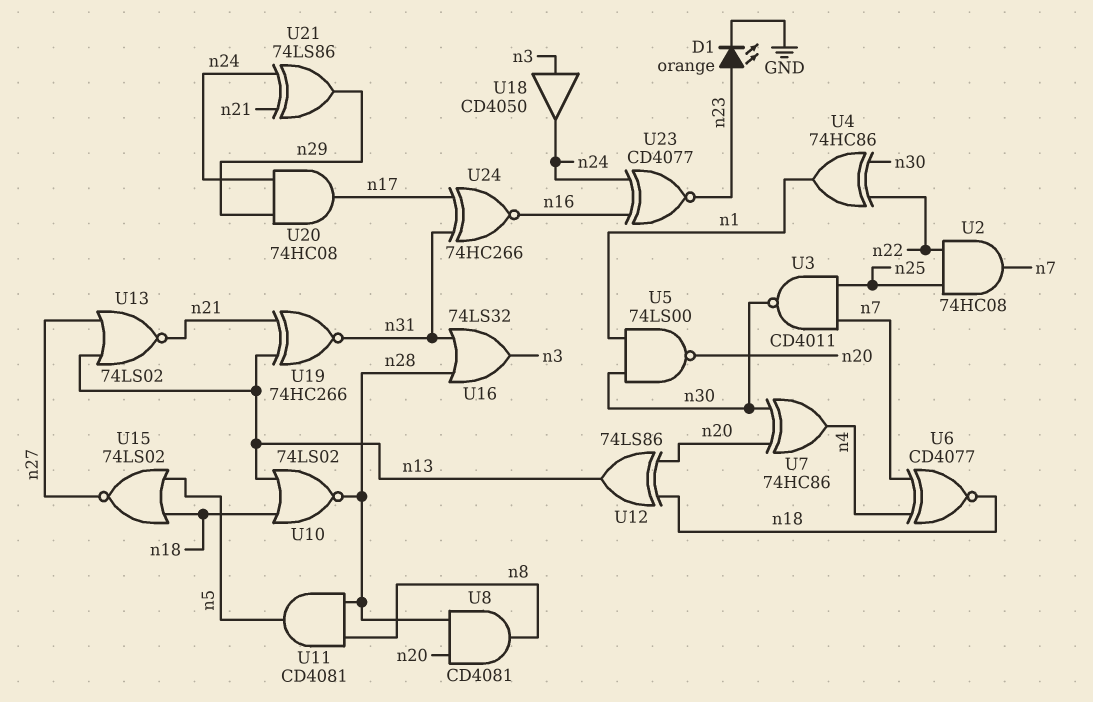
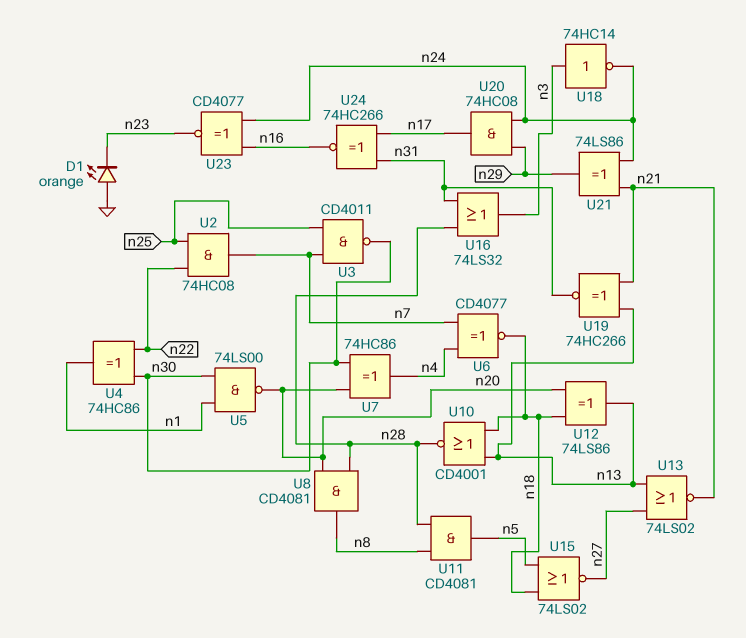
D1: LED orange (A n23, K GND) -> LED orange (A GND, K n23)
U10: NOR 74LS02 (in n13, in n18, out n28) -> NOR CD4001 (in n13, in n18, out n28)
U18: buffer CD4050 (in n3, out n24) -> NOT 74HC14 (in n3, out n24)

